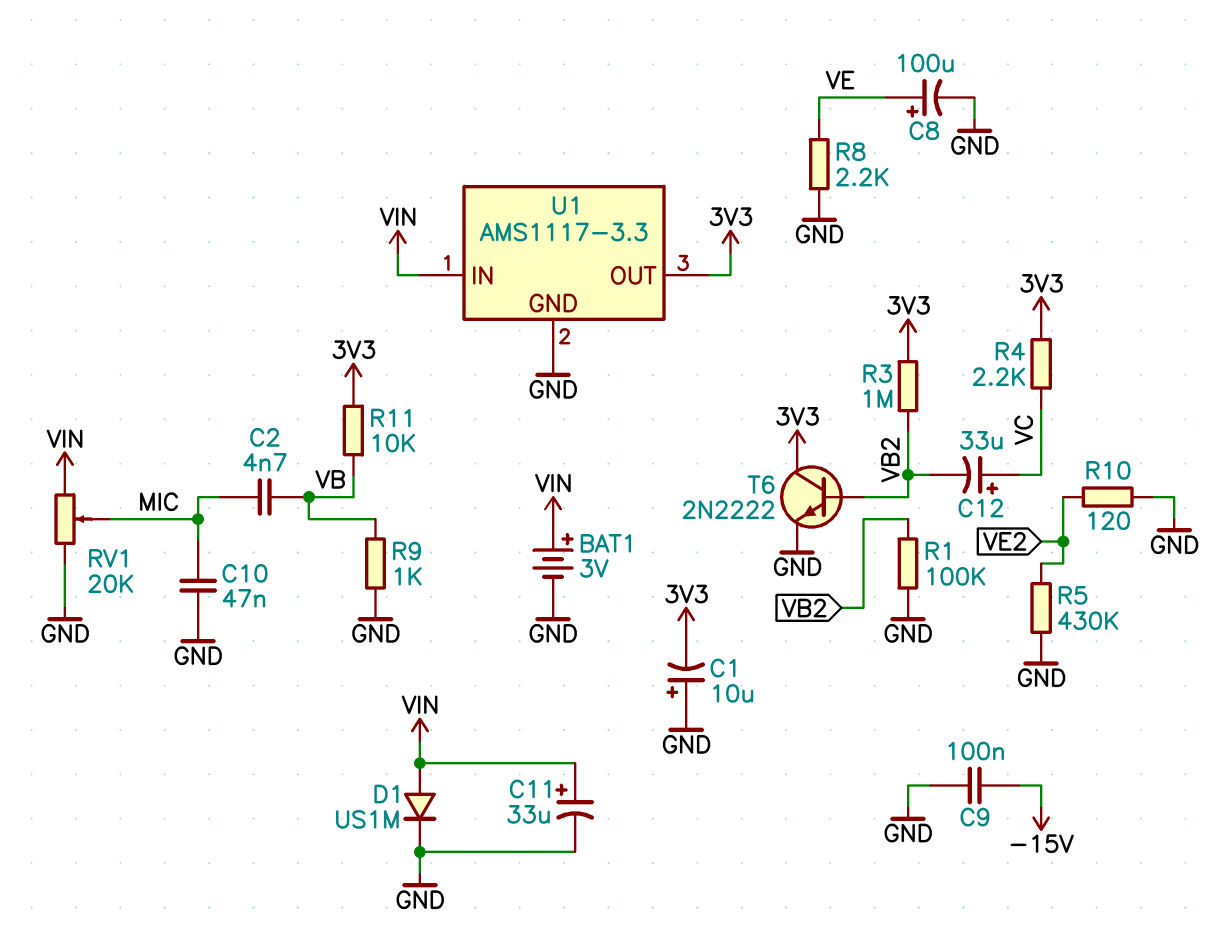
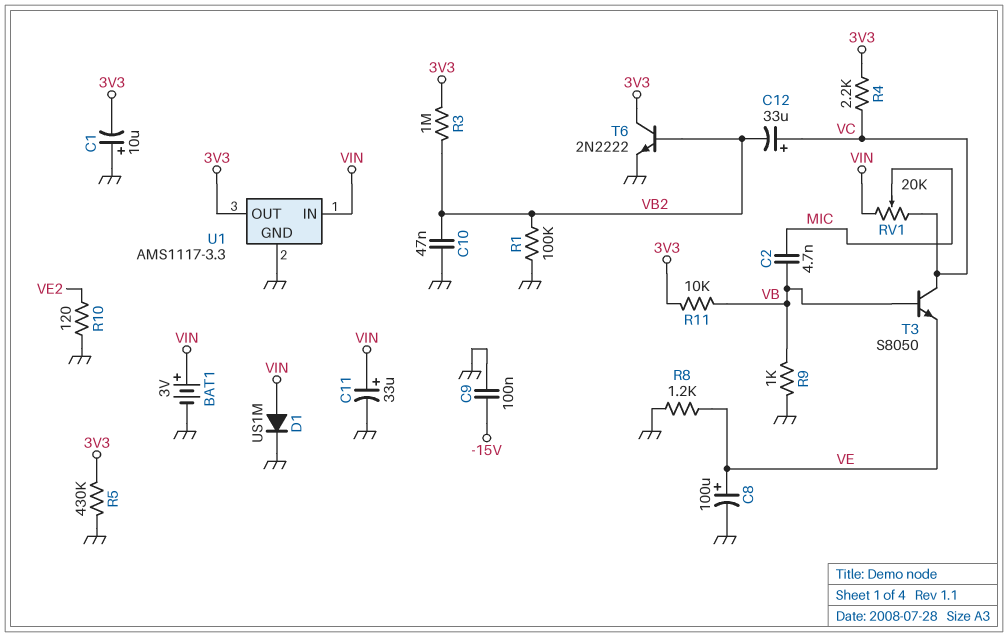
C10: 47nF (GND, MIC) -> 47nF (GND, VB2)
R5: 430k (GND, VE2) -> 430k (3V3, GND)
R8: 2.2k (GND, VE) -> 1.2k (GND, VE)
RV1: 20k (GND, VIN, wiper MIC) -> 20k (VC, VIN, wiper MIC)
T3: none -> NPN S8050 (B VB, C VC, E VE)

